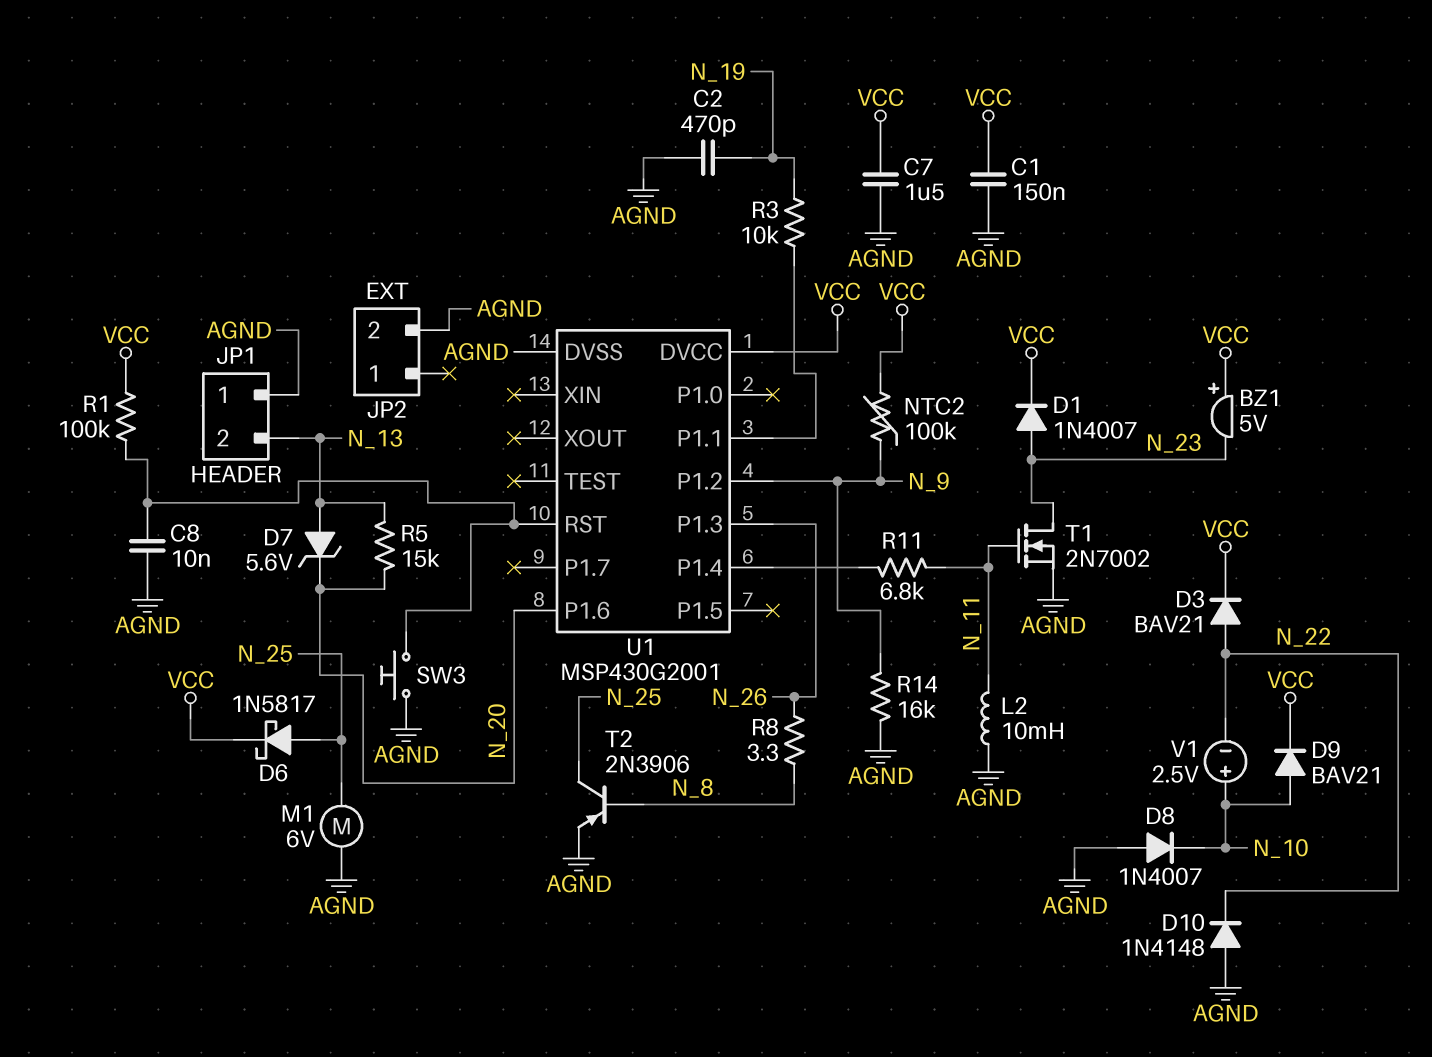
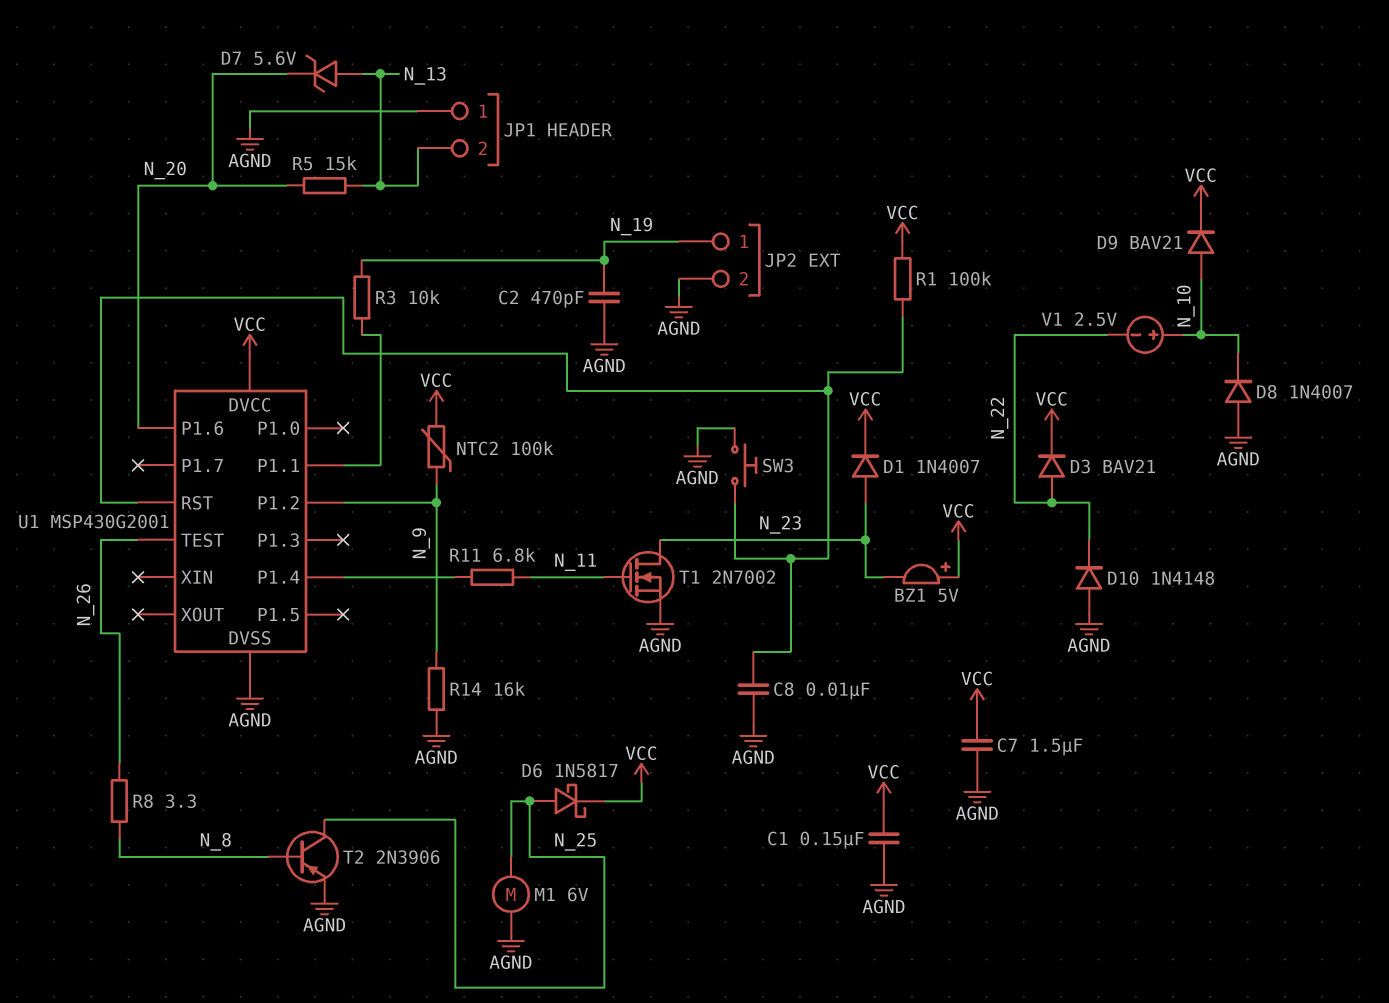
JP2 pin 1: none -> N_19
L2: 10mH (AGND, N_11) -> none
U1 pin P1.3: N_26 -> none
U1 pin TEST: none -> N_26

